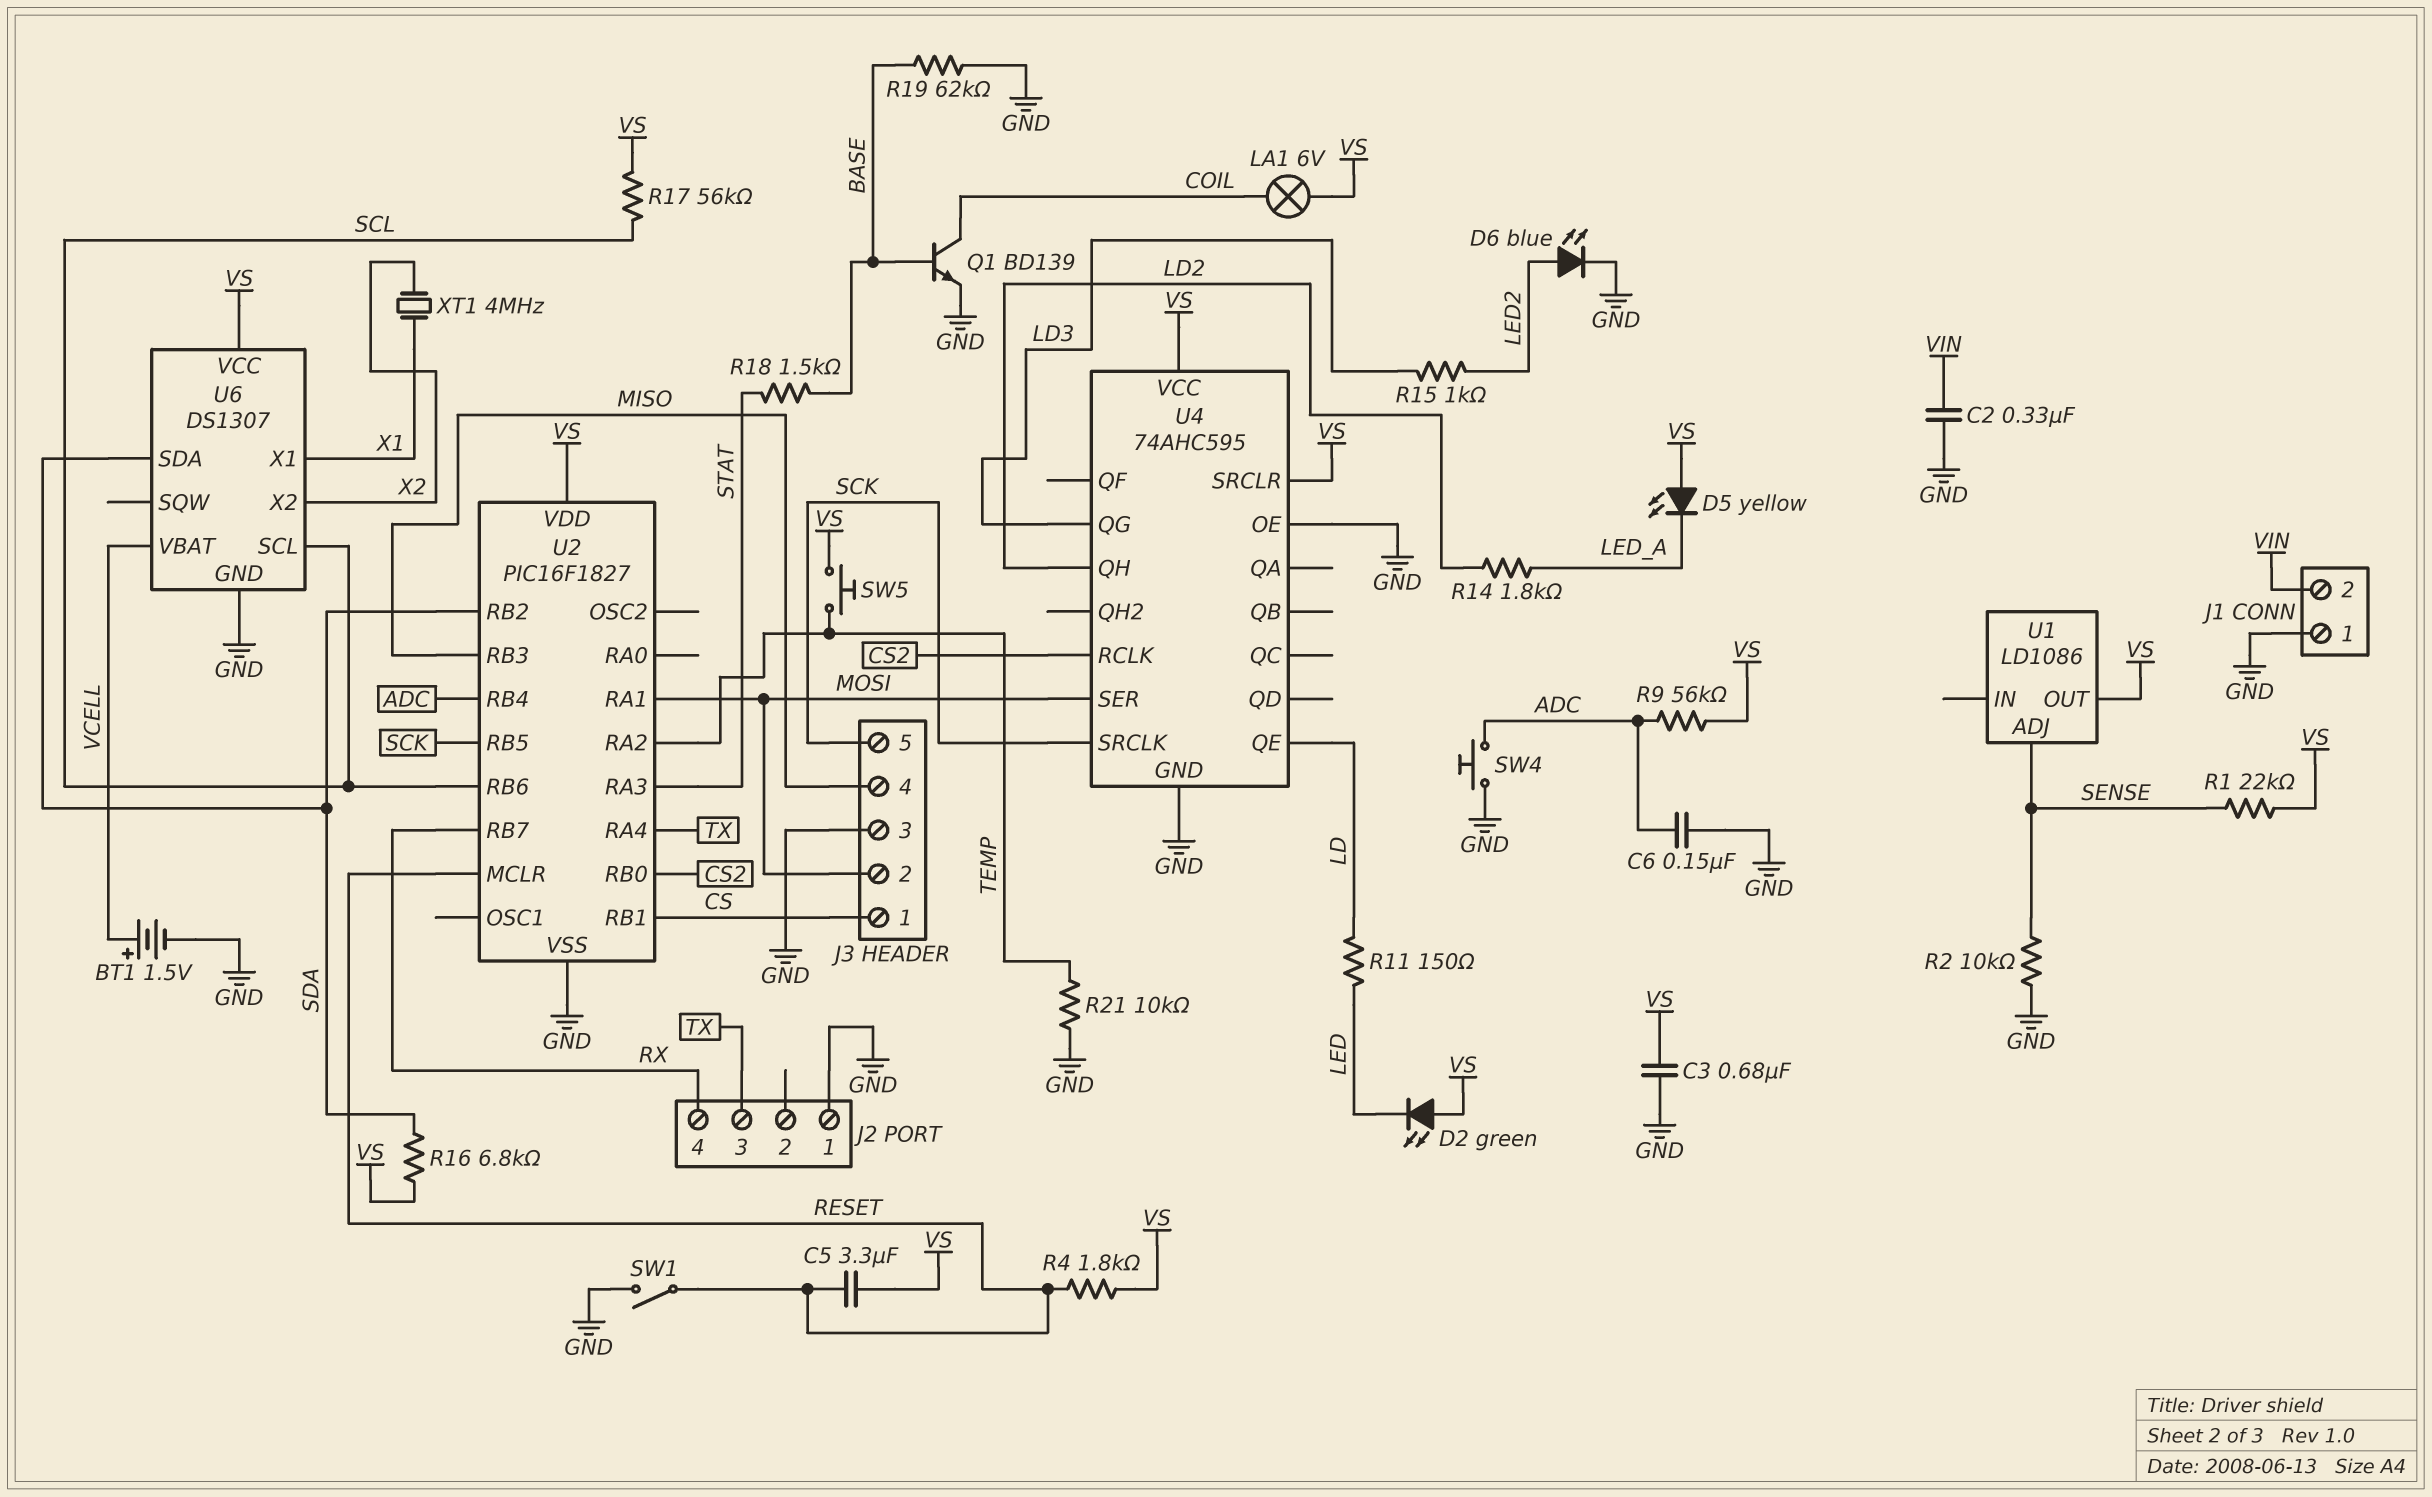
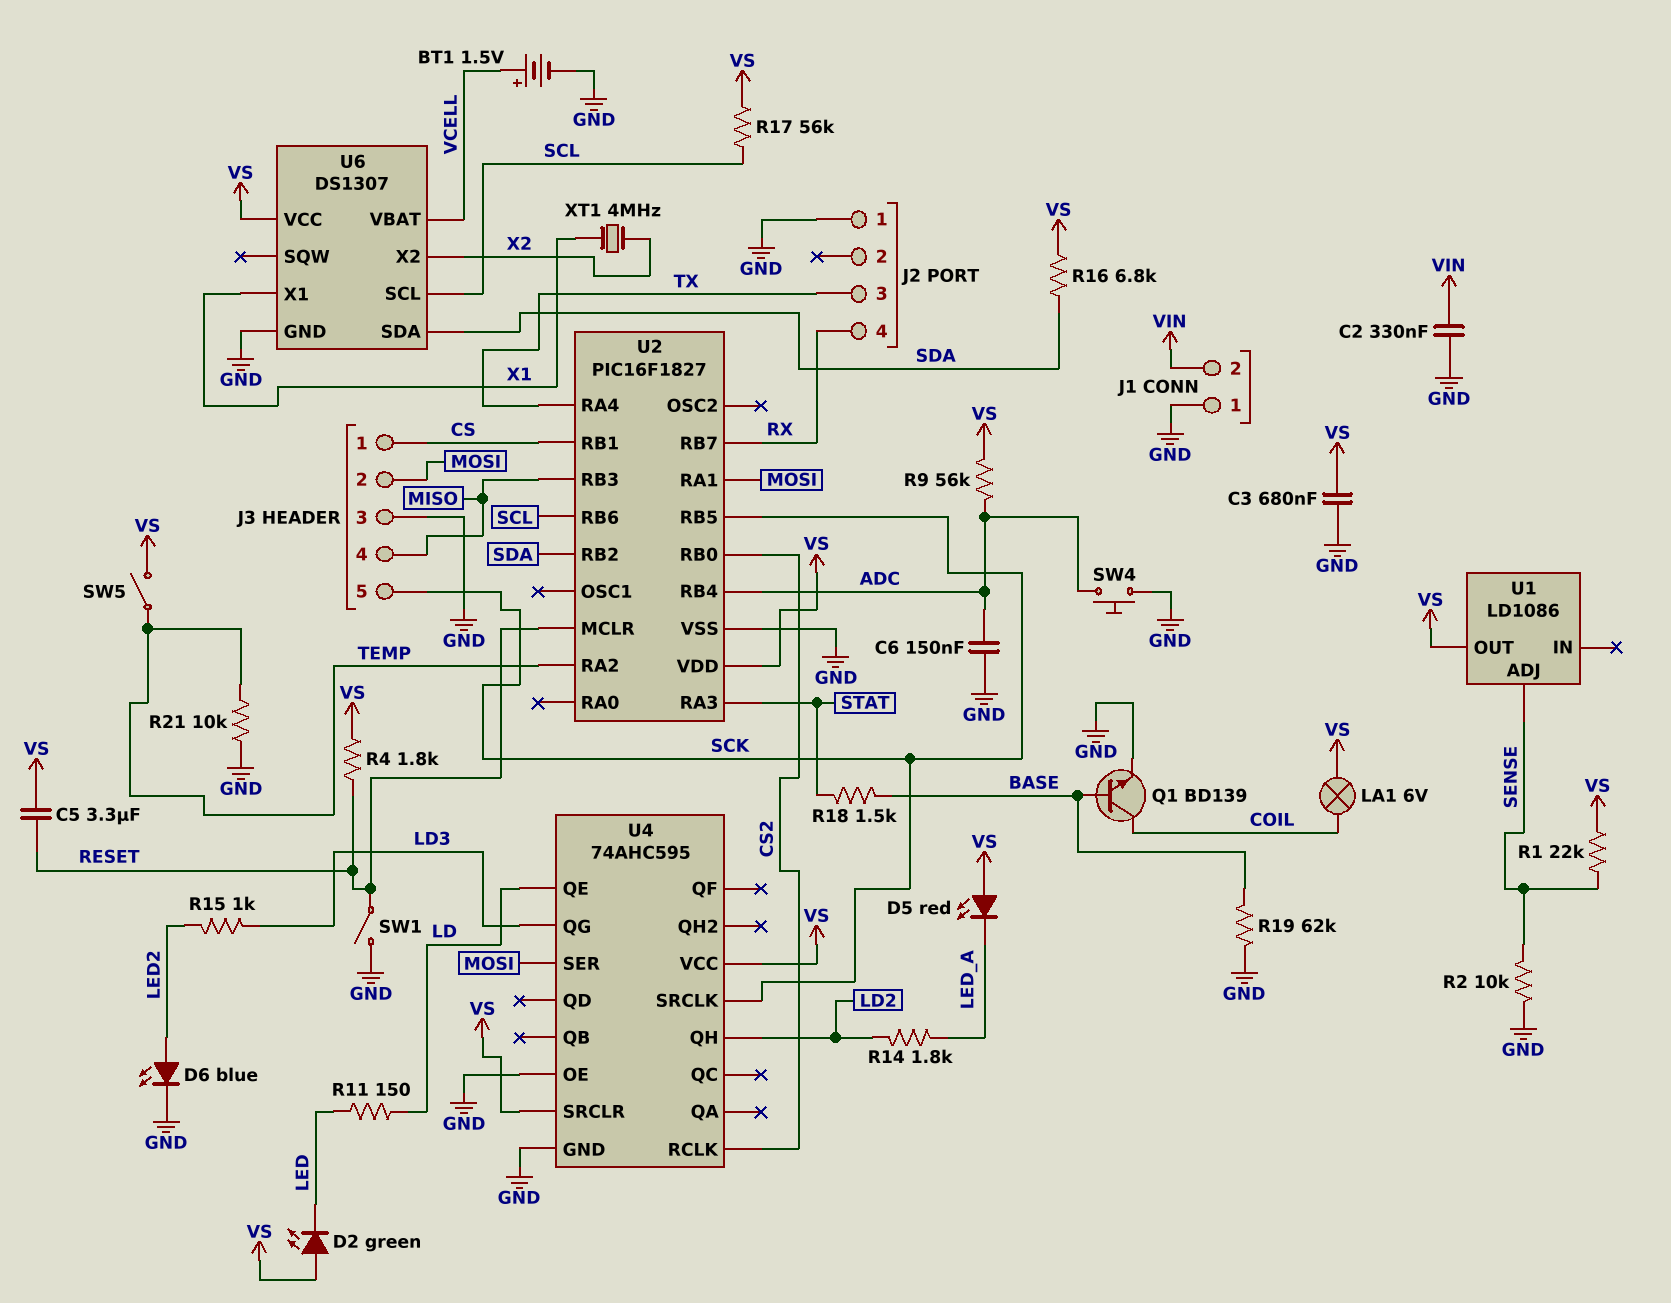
D5: LED yellow (A VS, K LED_A) -> LED red (A VS, K LED_A)
SW5: button (TEMP, VS) -> switch (TEMP, VS)

